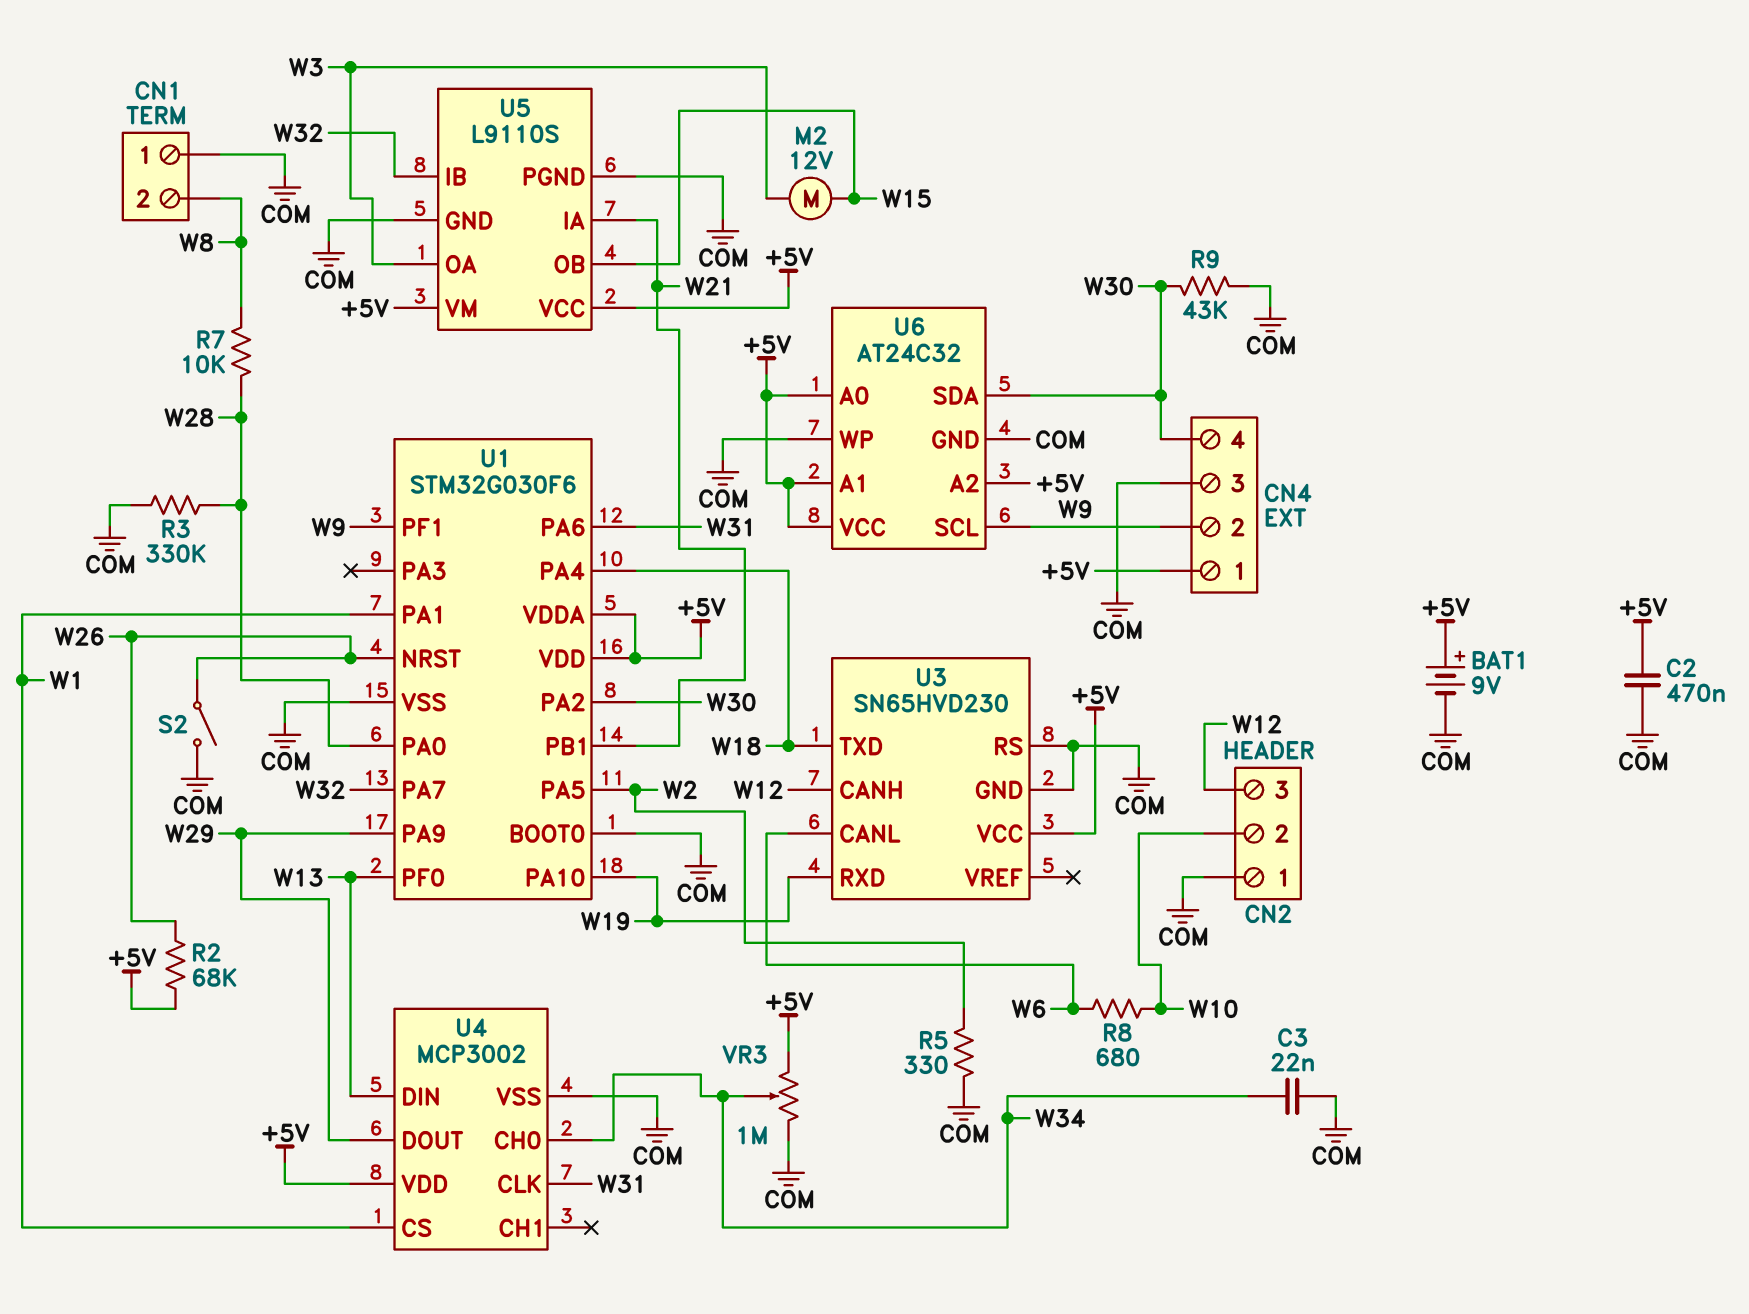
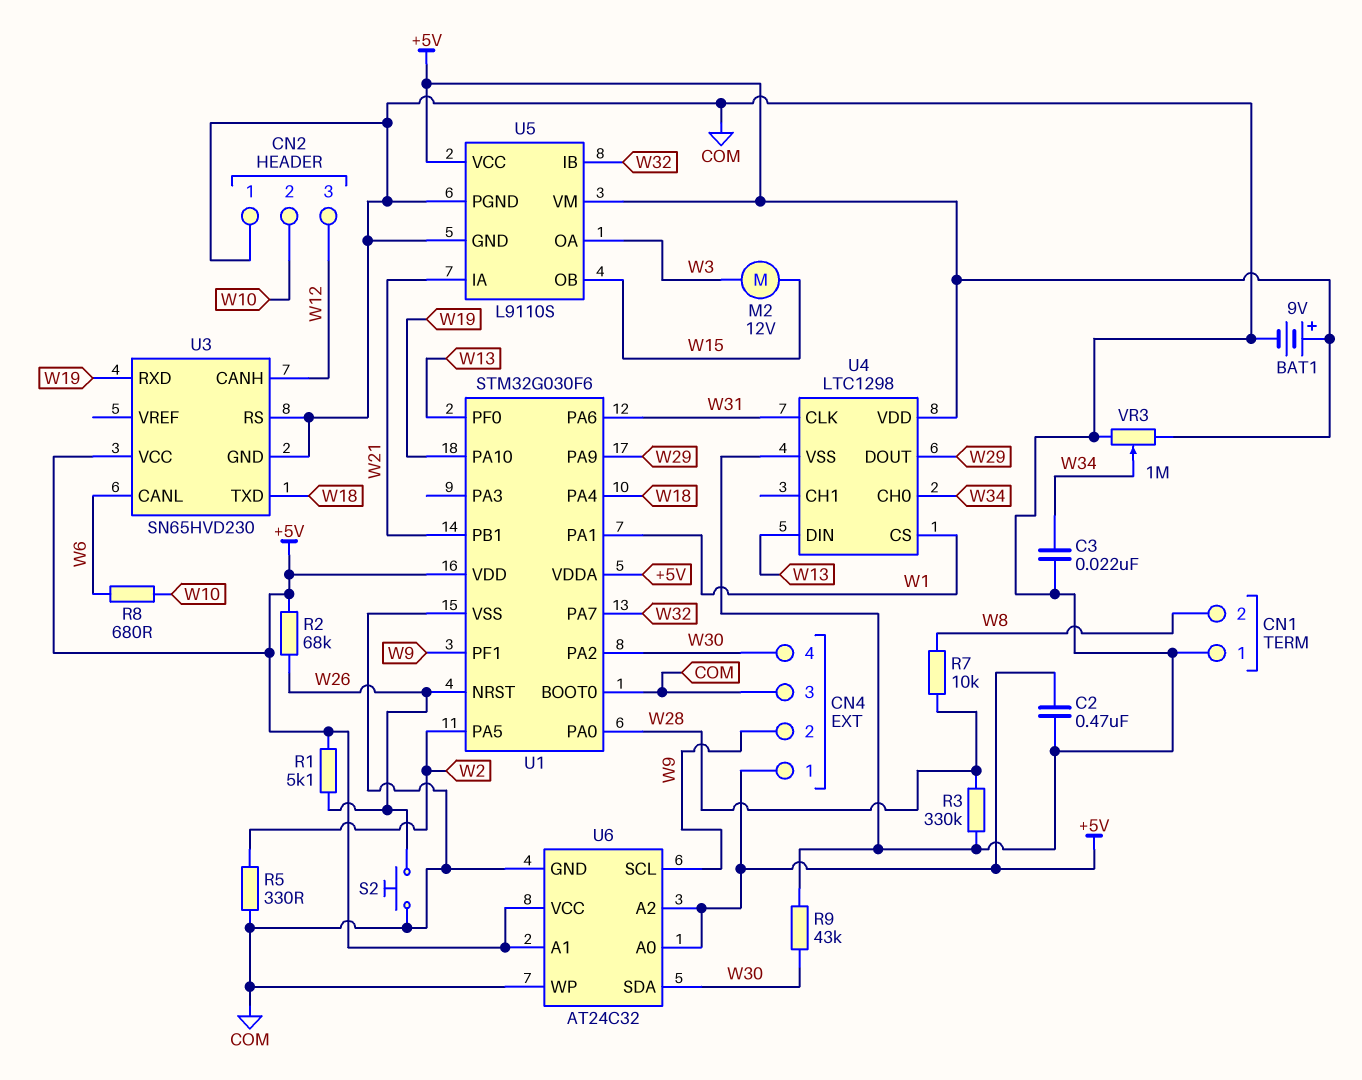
R1: none -> 5.1k (+5V, W26)
S2: switch (COM, W26) -> button (COM, W26)
U4: MCP3002 -> LTC1298

